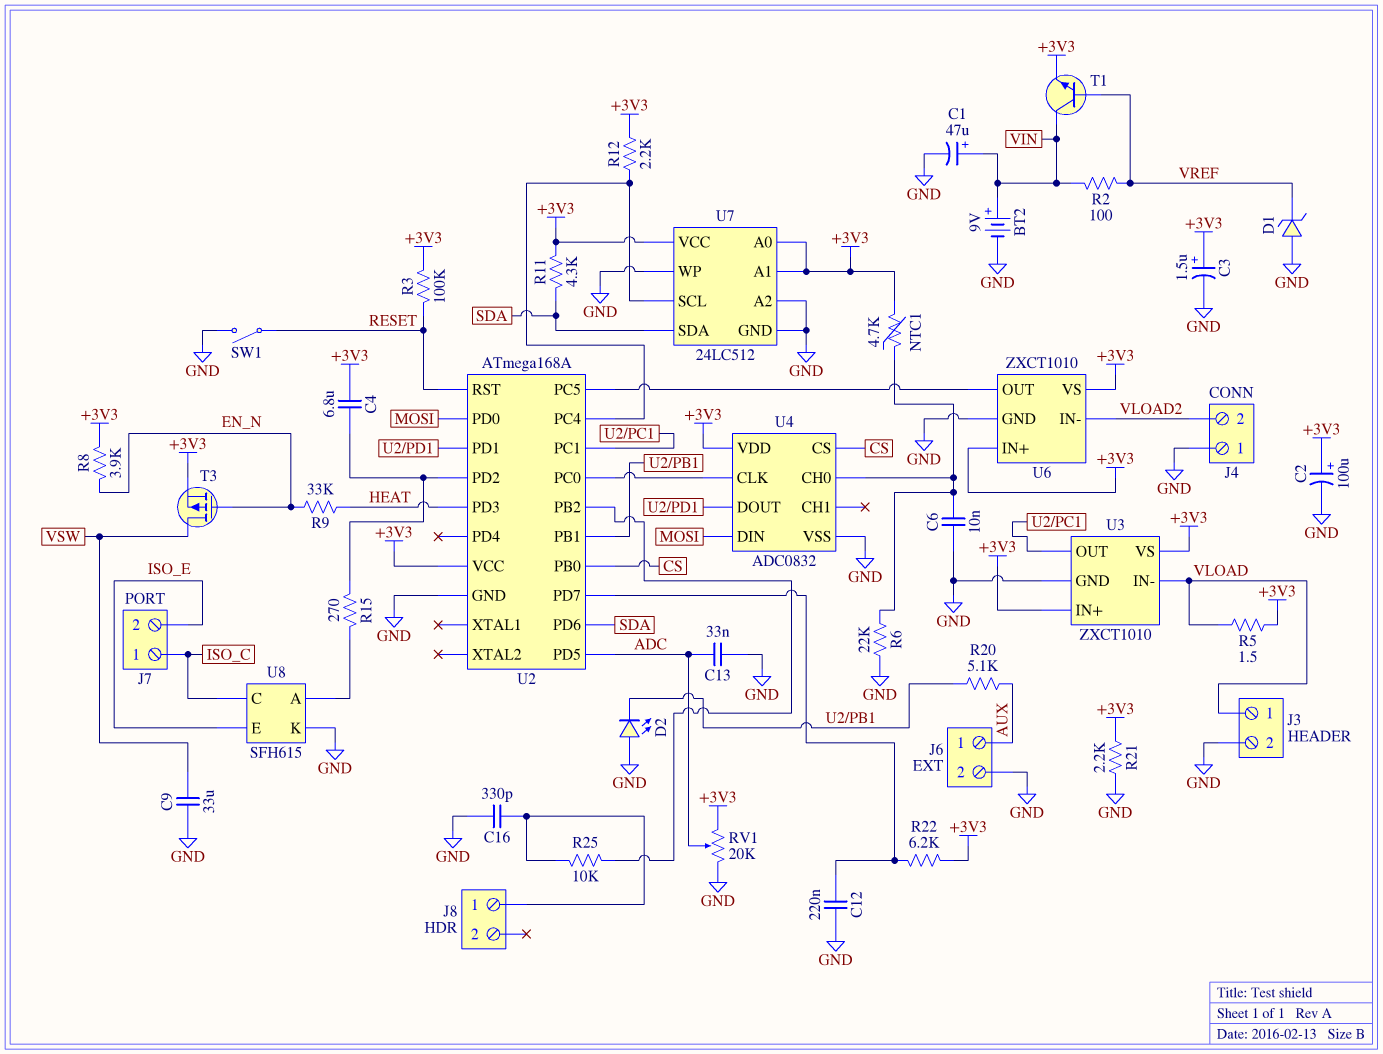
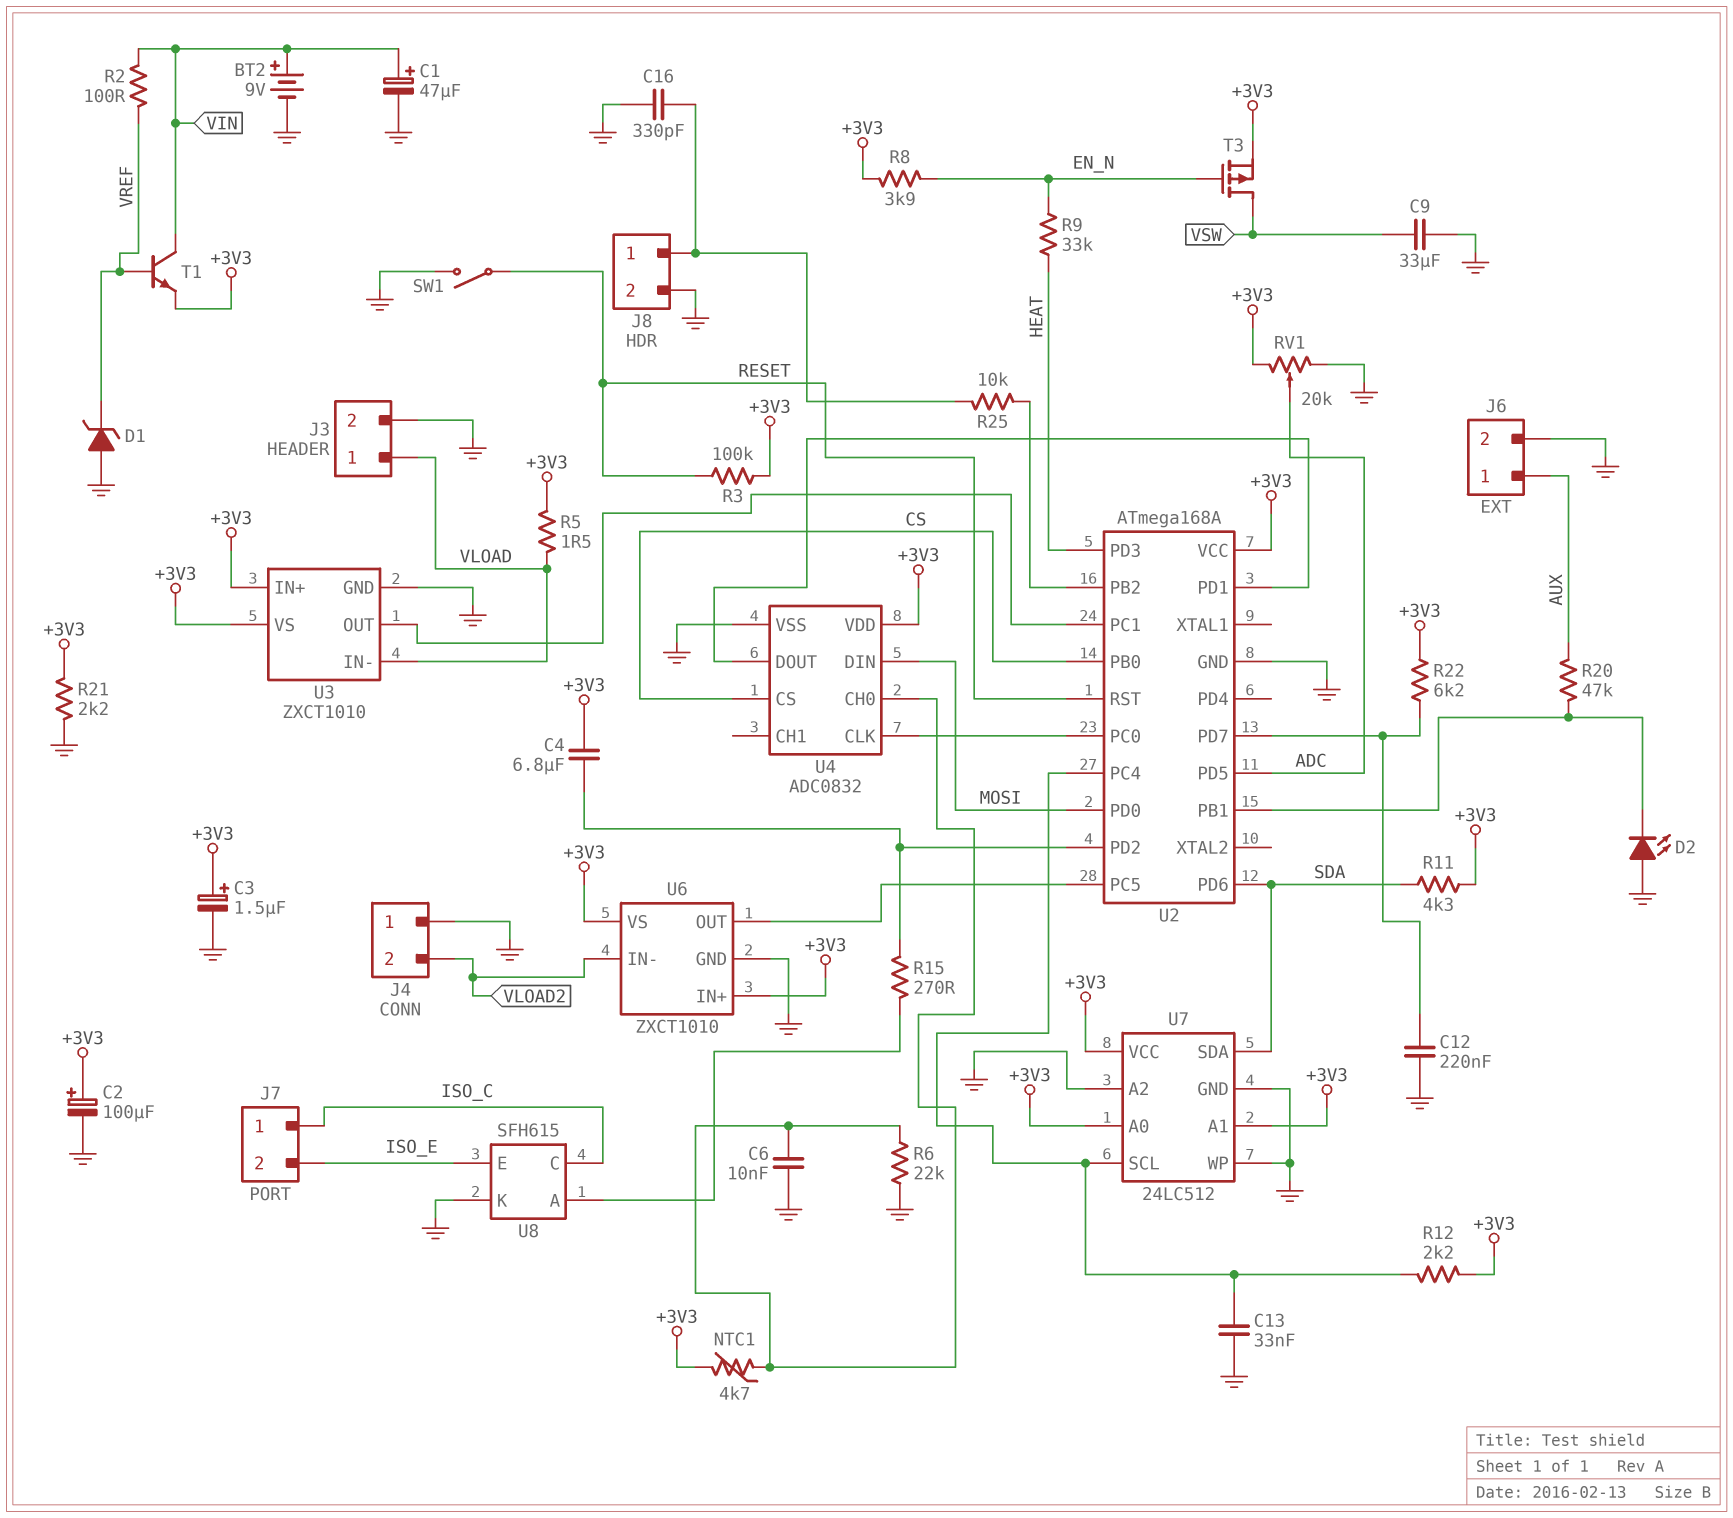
C13: 33nF (ADC, GND) -> 33nF (GND, U2/PC4)
J8 pin 2: none -> GND
R20: 5.1k (AUX, U2/PB1) -> 47k (AUX, U2/PB1)

